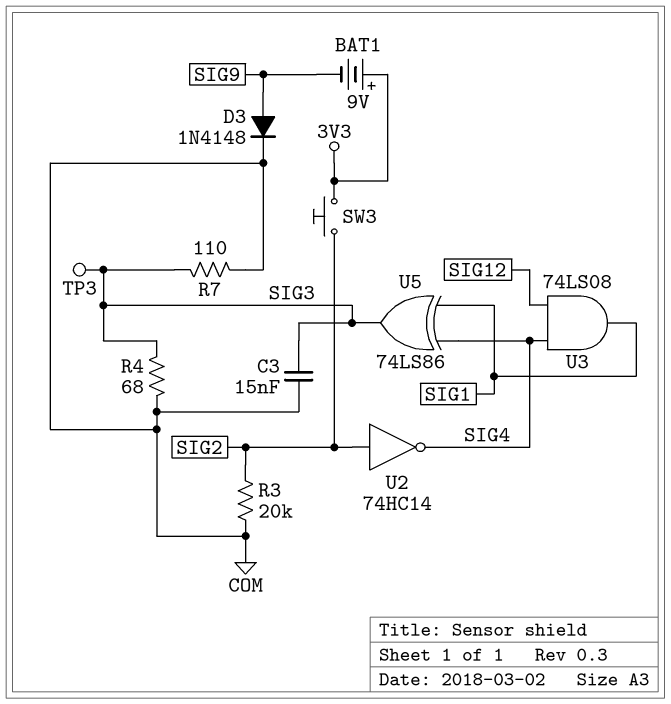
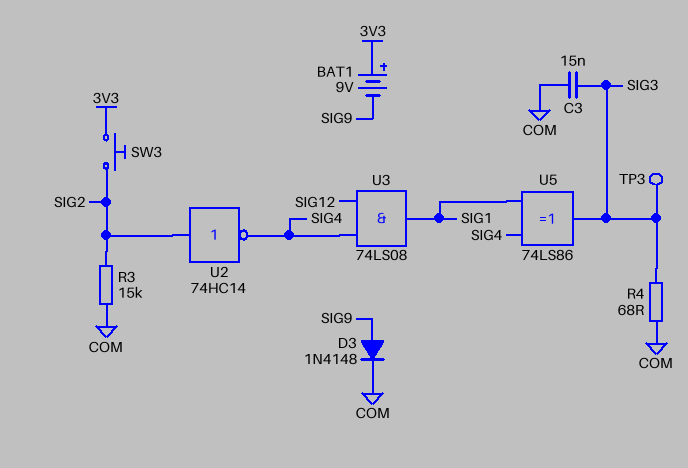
R3: 20k (COM, SIG2) -> 15k (COM, SIG2)
R7: 110 (COM, SIG3) -> none

